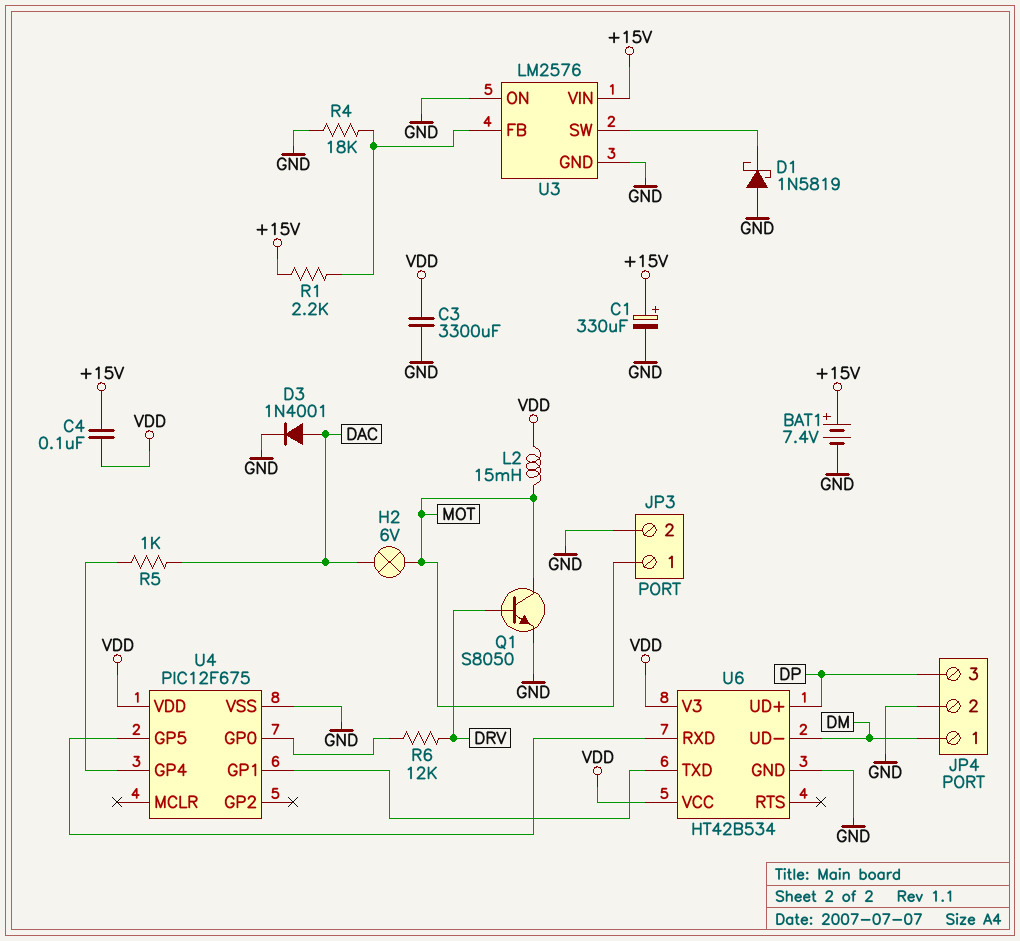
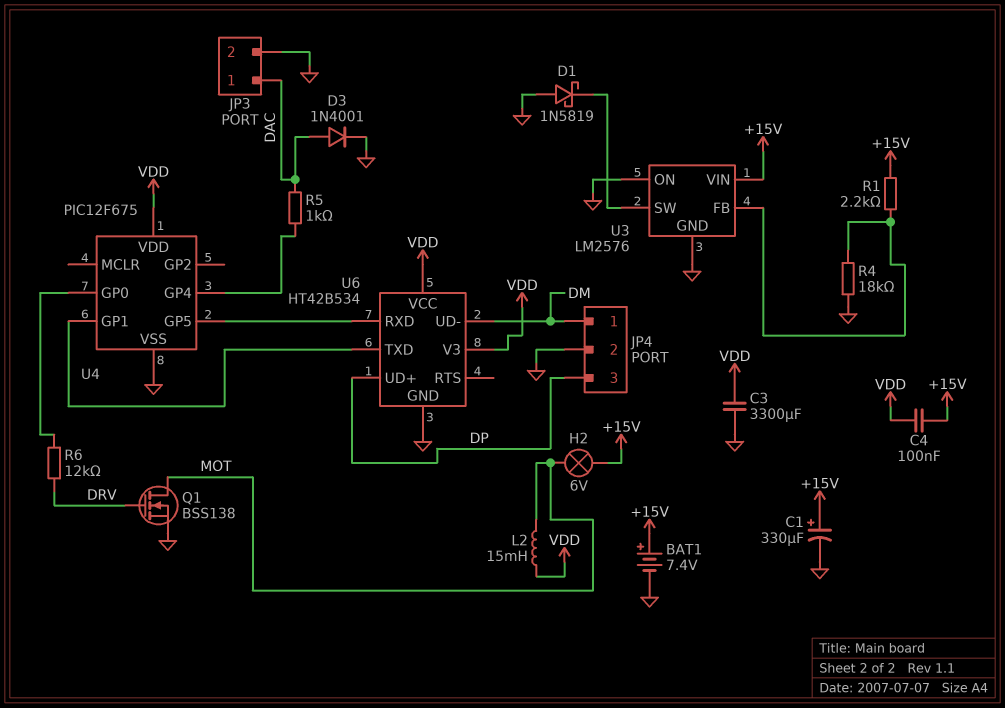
H2: lamp 6V (DAC, MOT) -> lamp 6V (+15V, MOT)
JP3 pin 1: MOT -> DAC
Q1: NPN S8050 (B DRV, C MOT, E GND) -> NMOS BSS138 (G DRV, D MOT, S GND)

